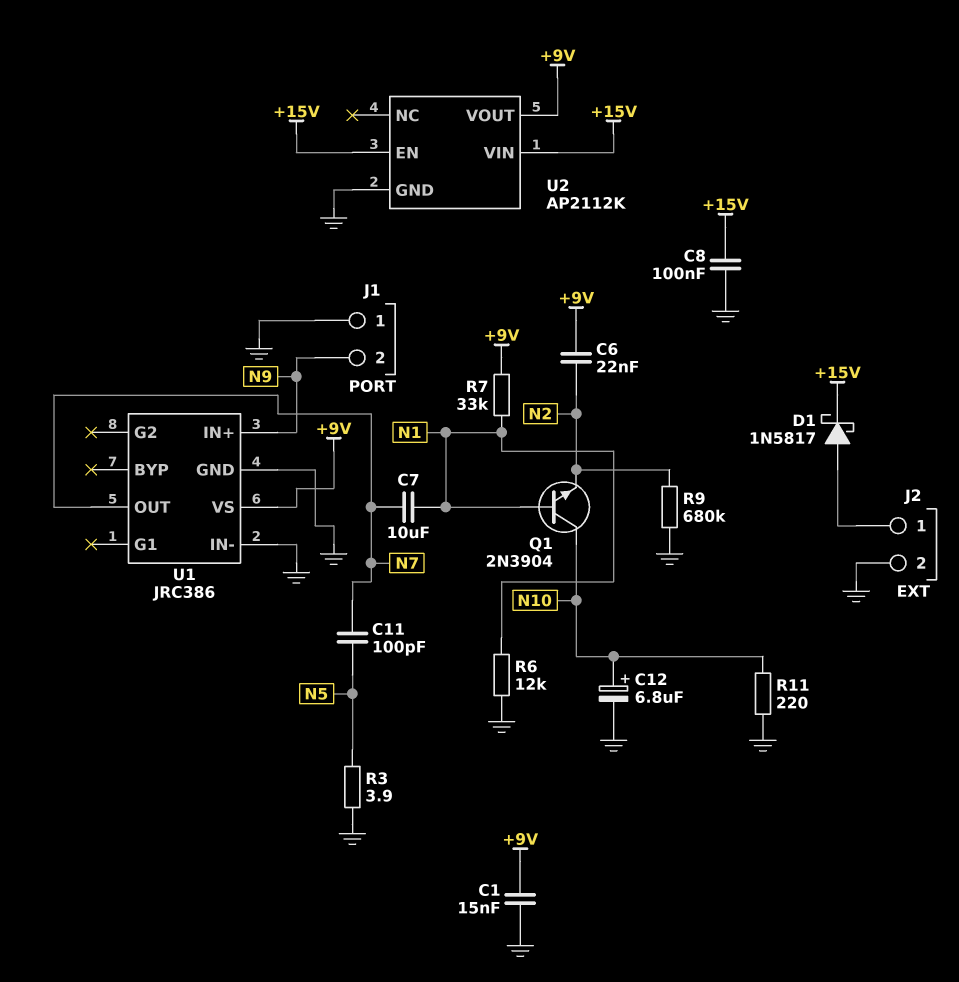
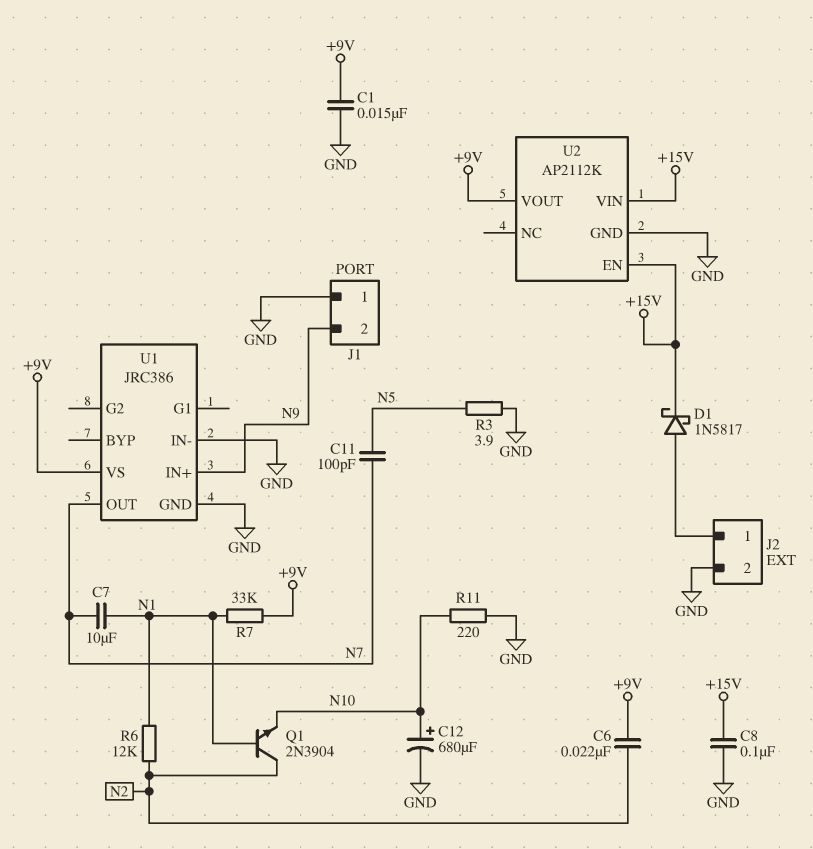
C12: 6.8uF (plus N10, minus GND) -> 680uF (plus N10, minus GND)
Q1: NPN 2N3904 (B N1, C N10, E N2) -> NPN 2N3904 (B N1, C N2, E N10)
R6: 12k (GND, N1) -> 12k (N1, N2)
R9: 680k (GND, N2) -> none

